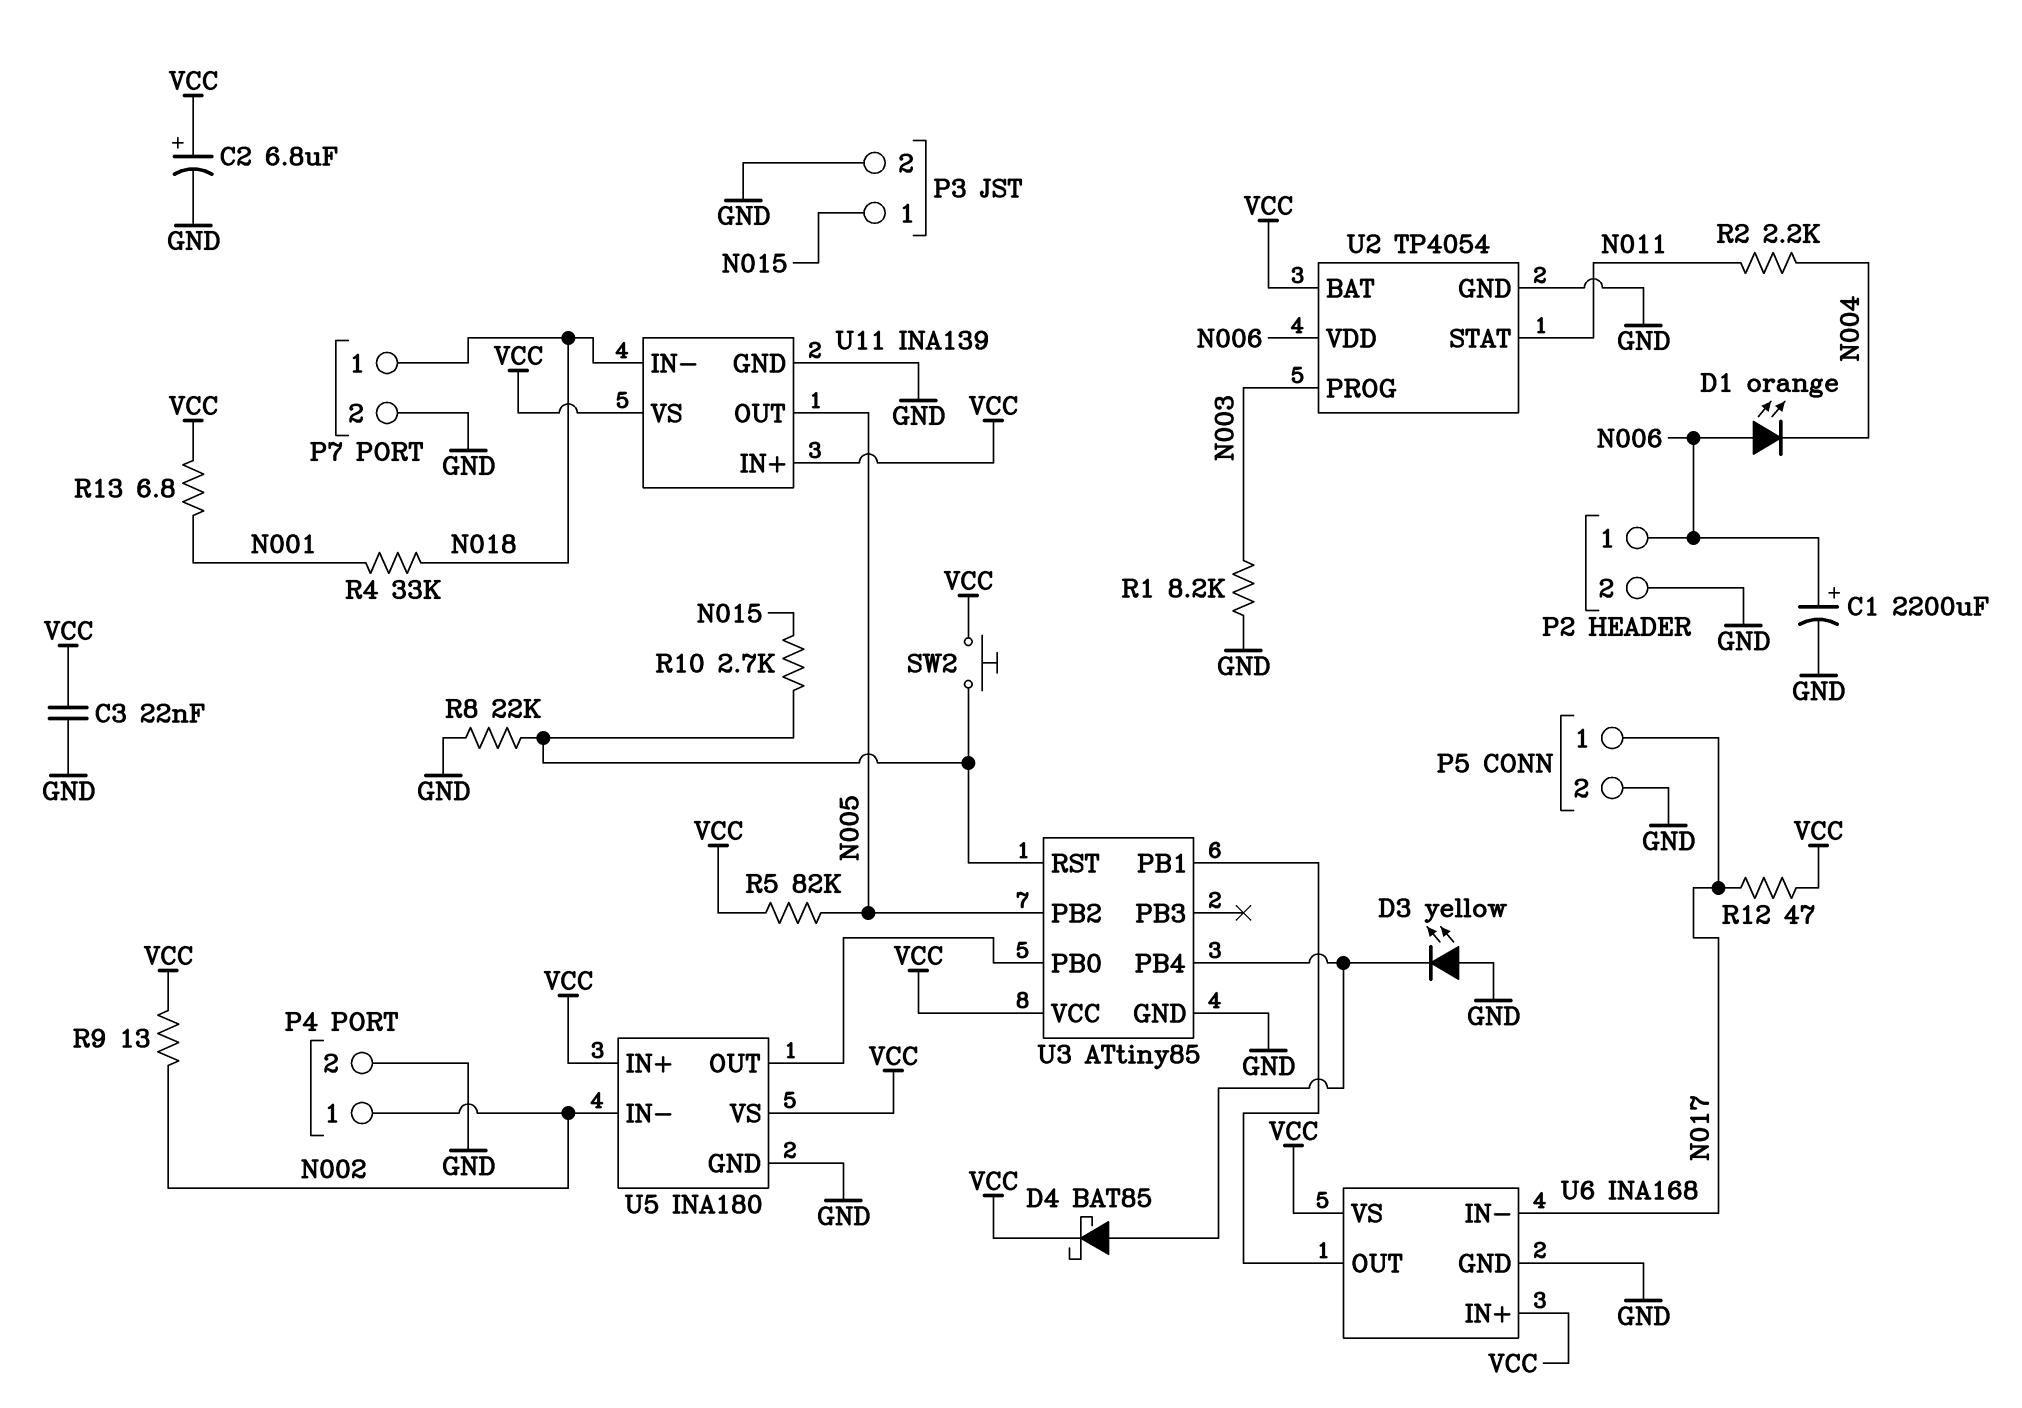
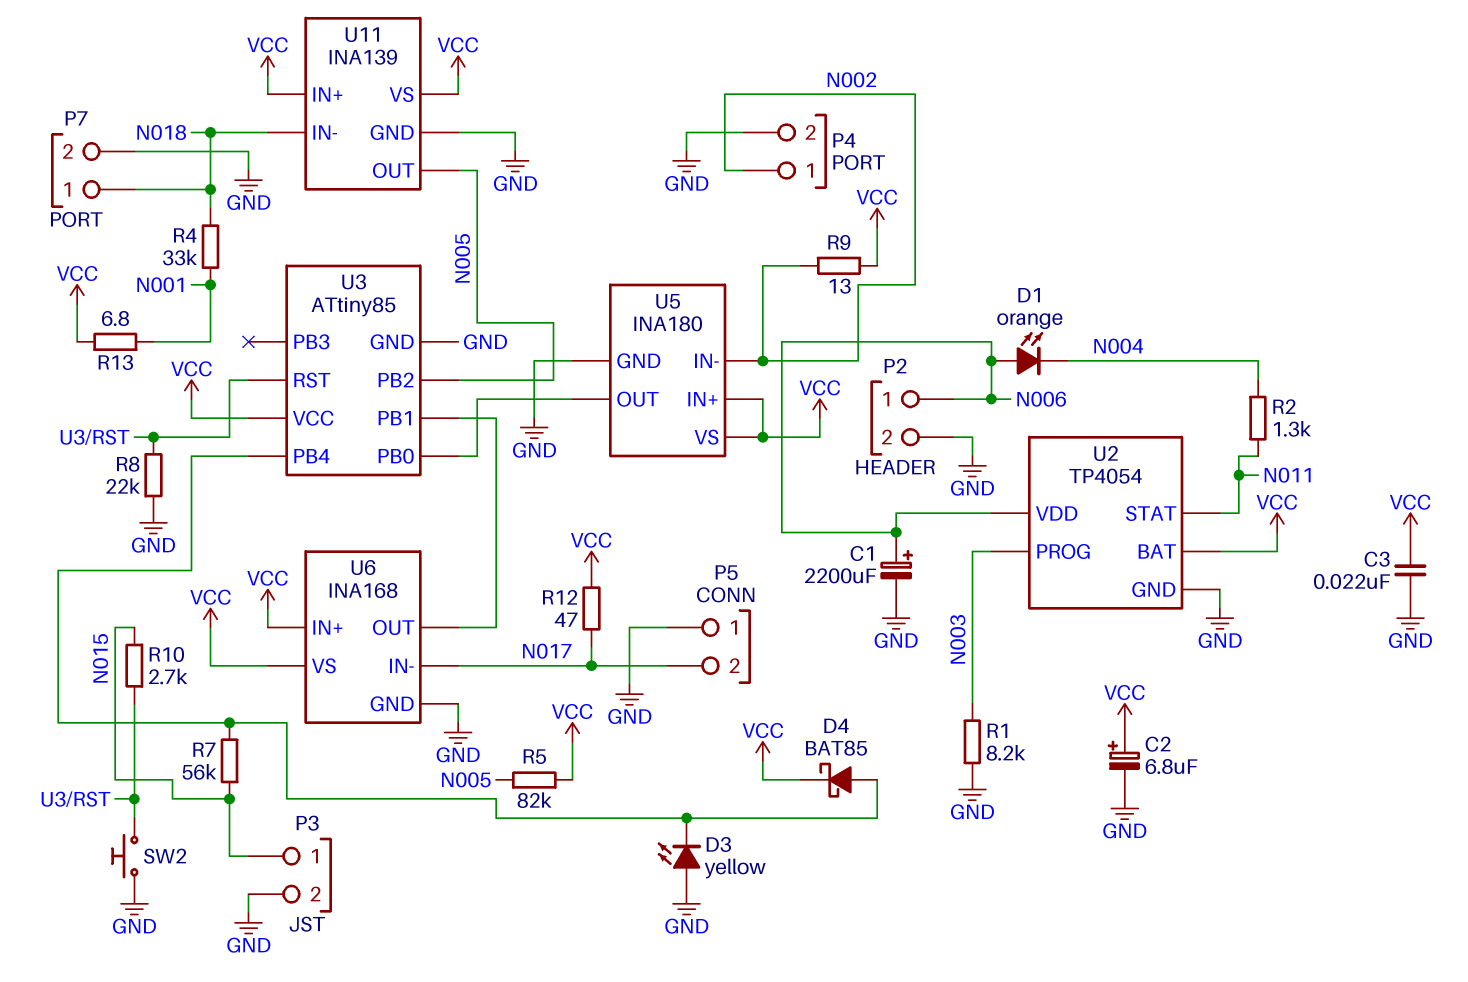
P5 pin 1: N017 -> GND
P5 pin 2: GND -> N017
R2: 2.2k (N004, N011) -> 1.3k (N004, N011)
R7: none -> 56k (N015, U3/PB4)
SW2: button (U3/RST, VCC) -> button (GND, U3/RST)

